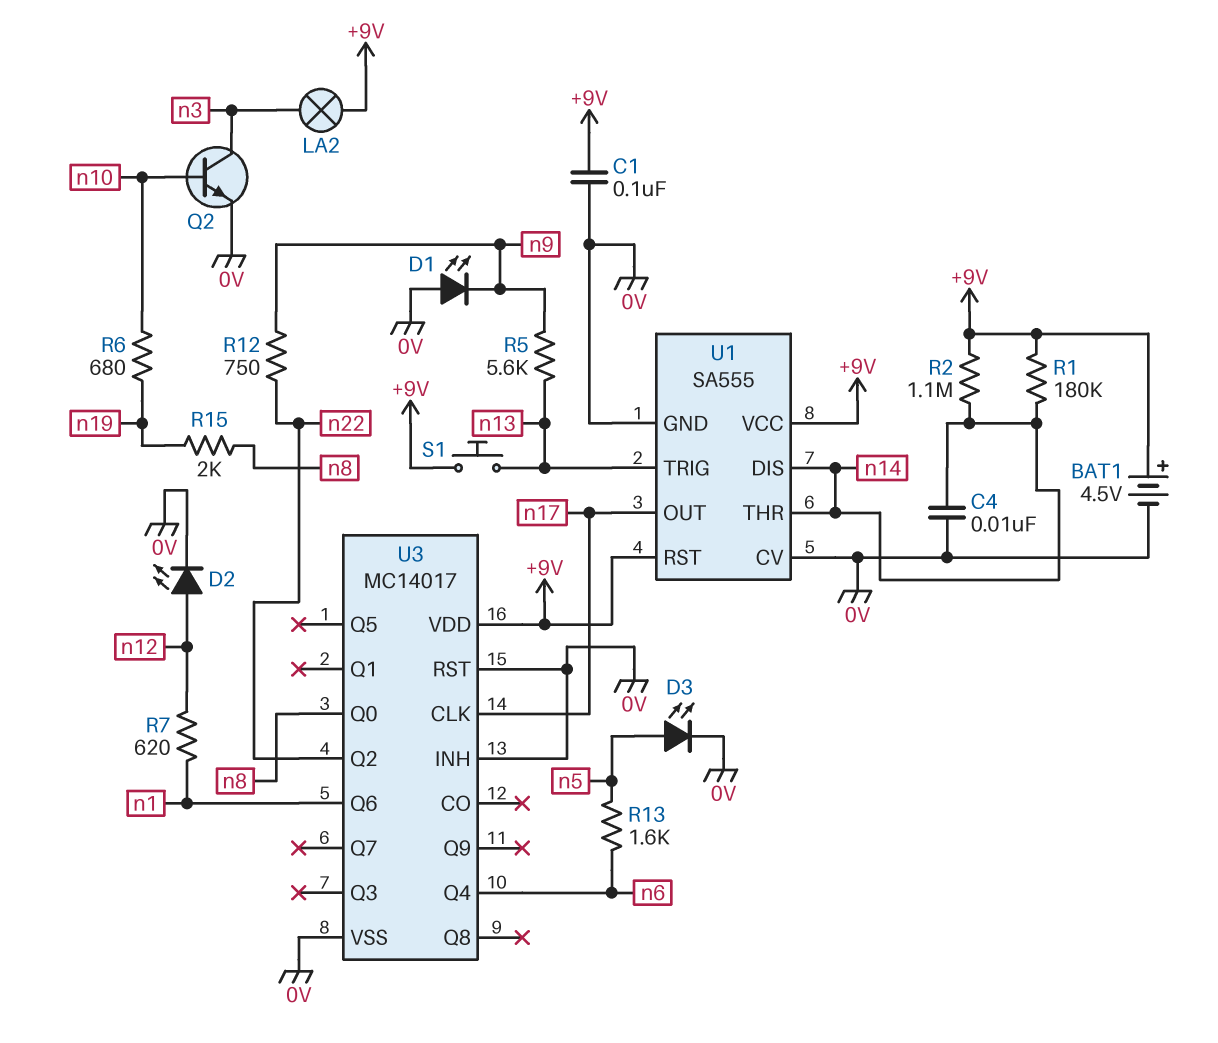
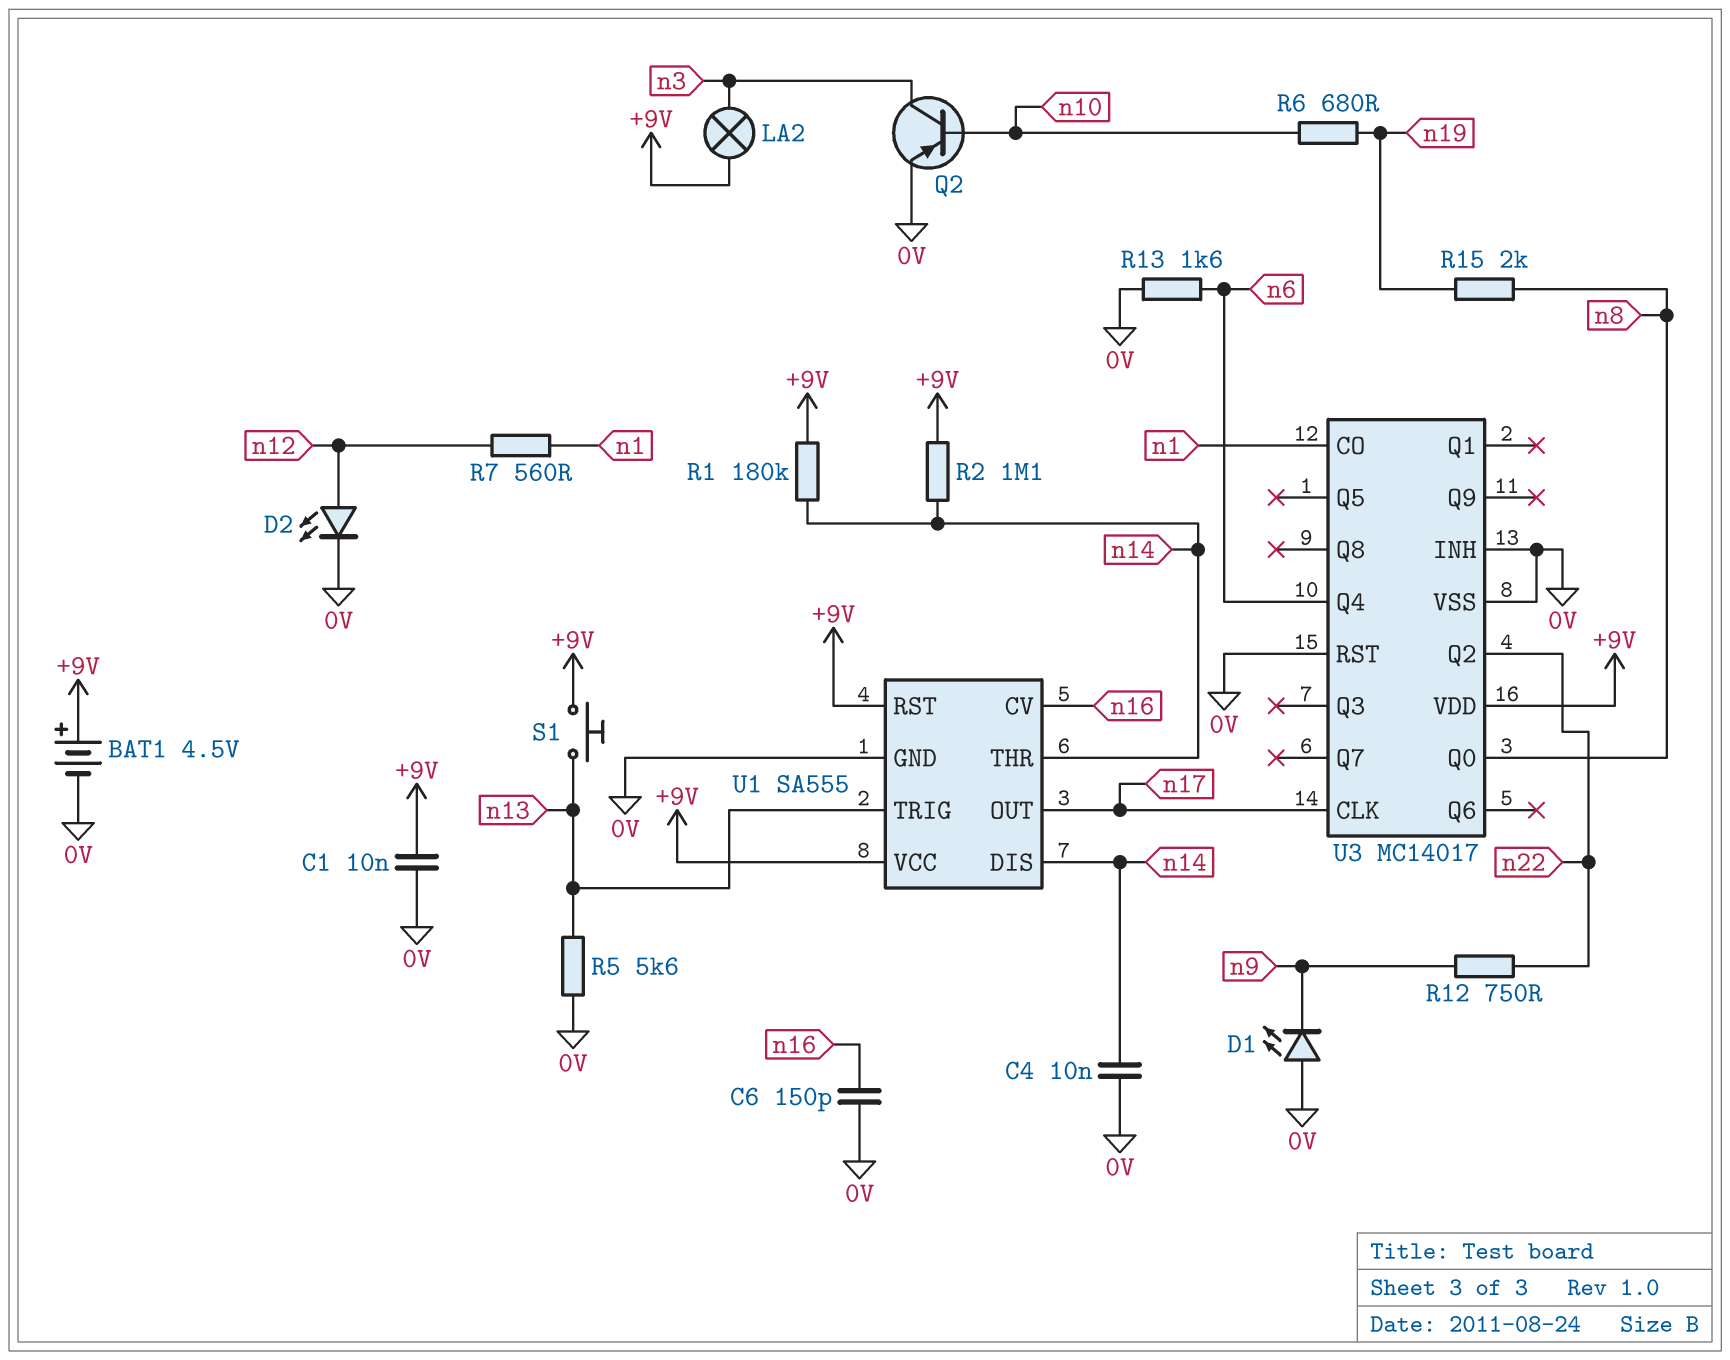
C1: 100nF (+9V, 0V) -> 10nF (+9V, 0V)
C6: none -> 150pF (0V, n16)
D3: LED (A n5, K 0V) -> none
Q2: NPN (B n10, C n3, E 0V) -> PNP (B n10, C n3, E 0V)
R5: 5.6k (n9, n13) -> 5.6k (0V, n13)
R7: 620 (n1, n12) -> 560 (n1, n12)
R13: 1.6k (n5, n6) -> 1.6k (0V, n6)
U1 pin CV: 0V -> n16
U3 pin CO: none -> n1
U3 pin Q6: n1 -> none

